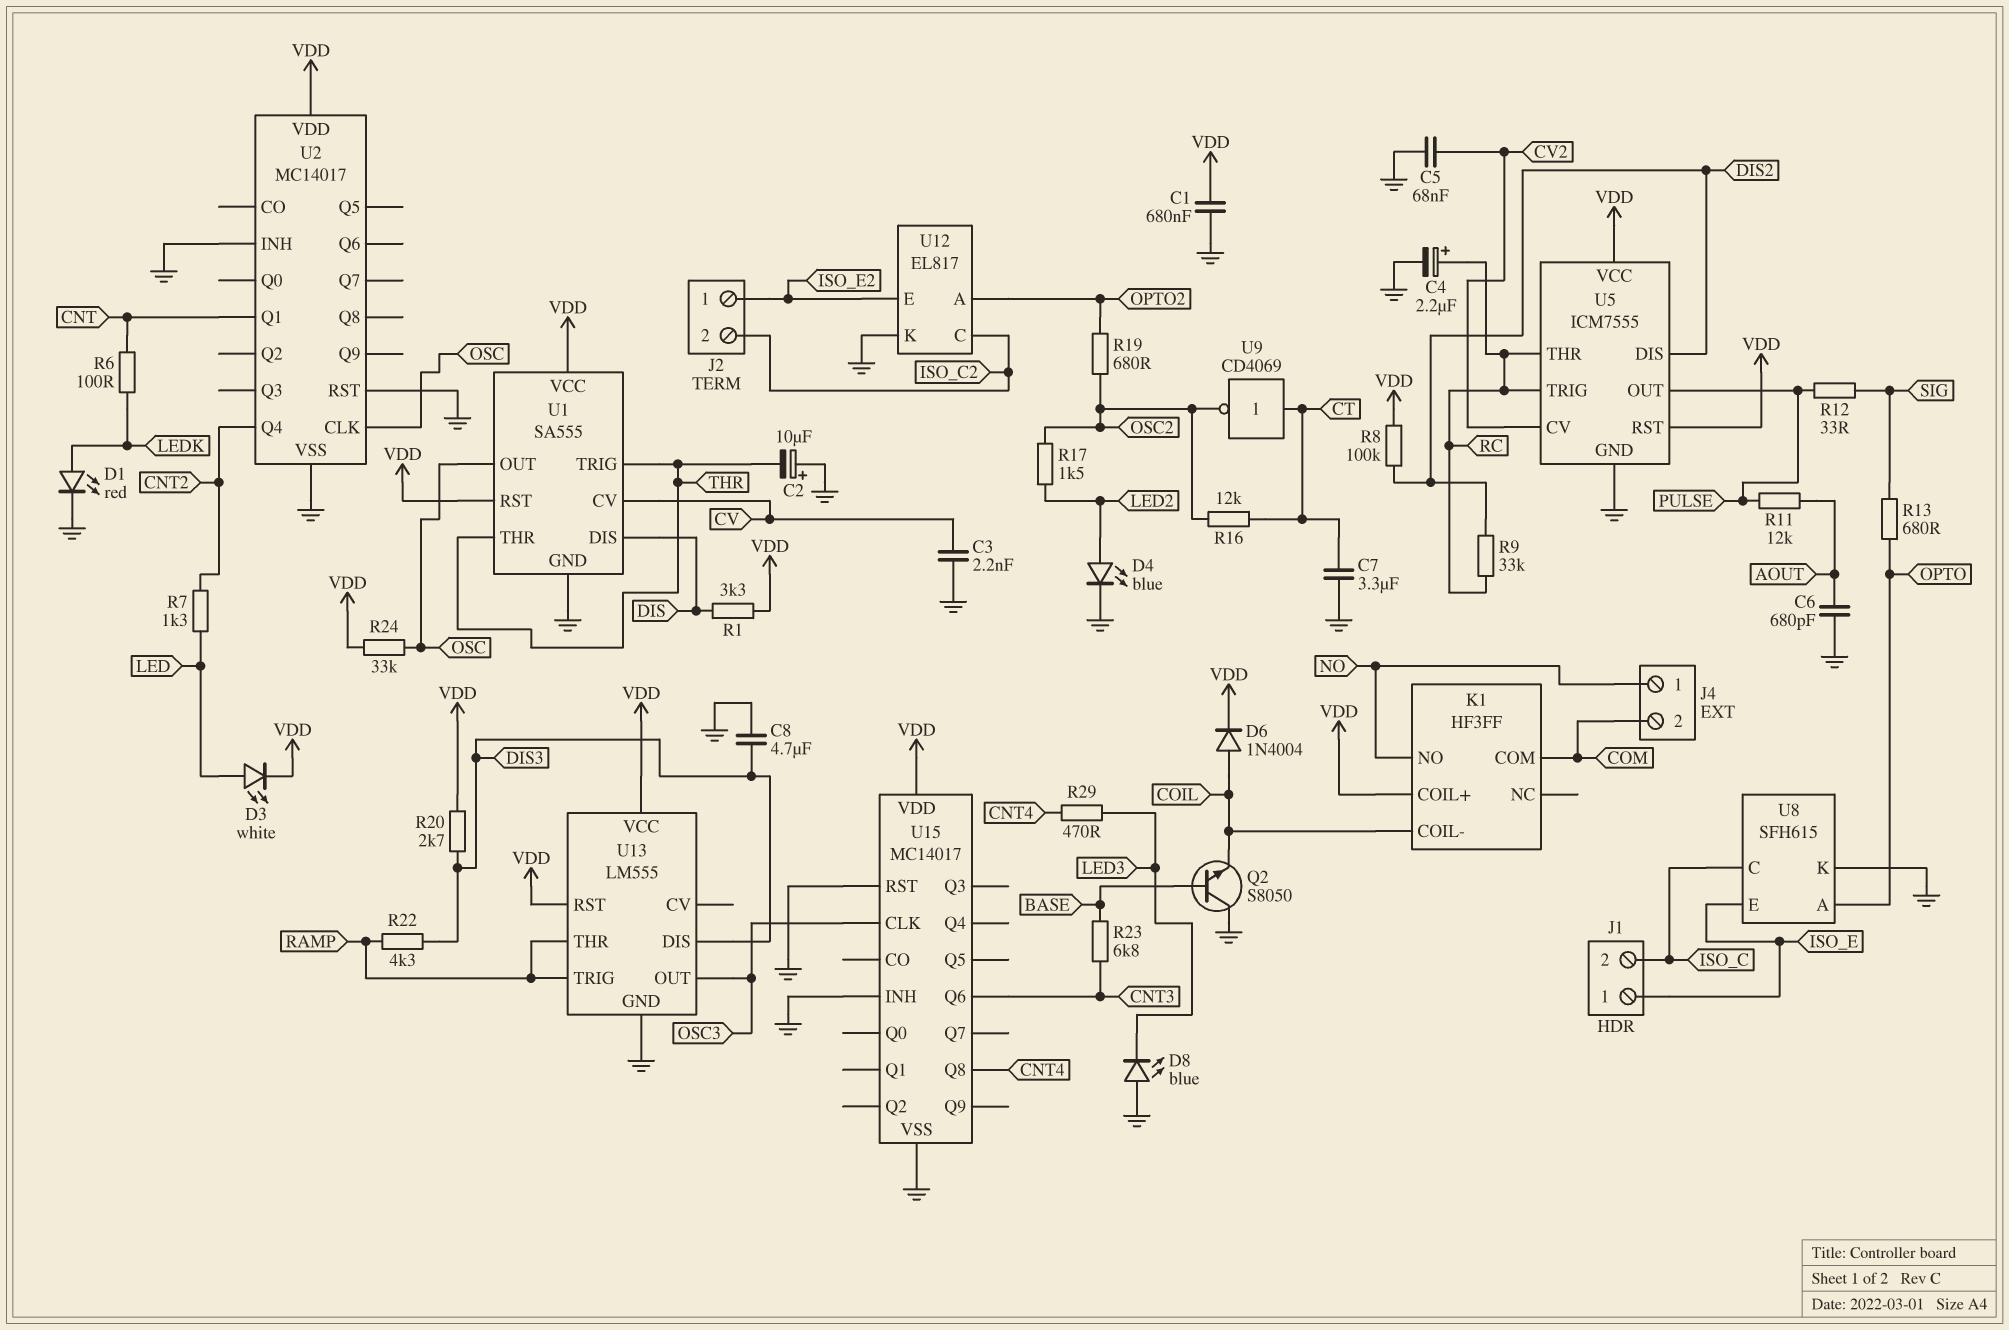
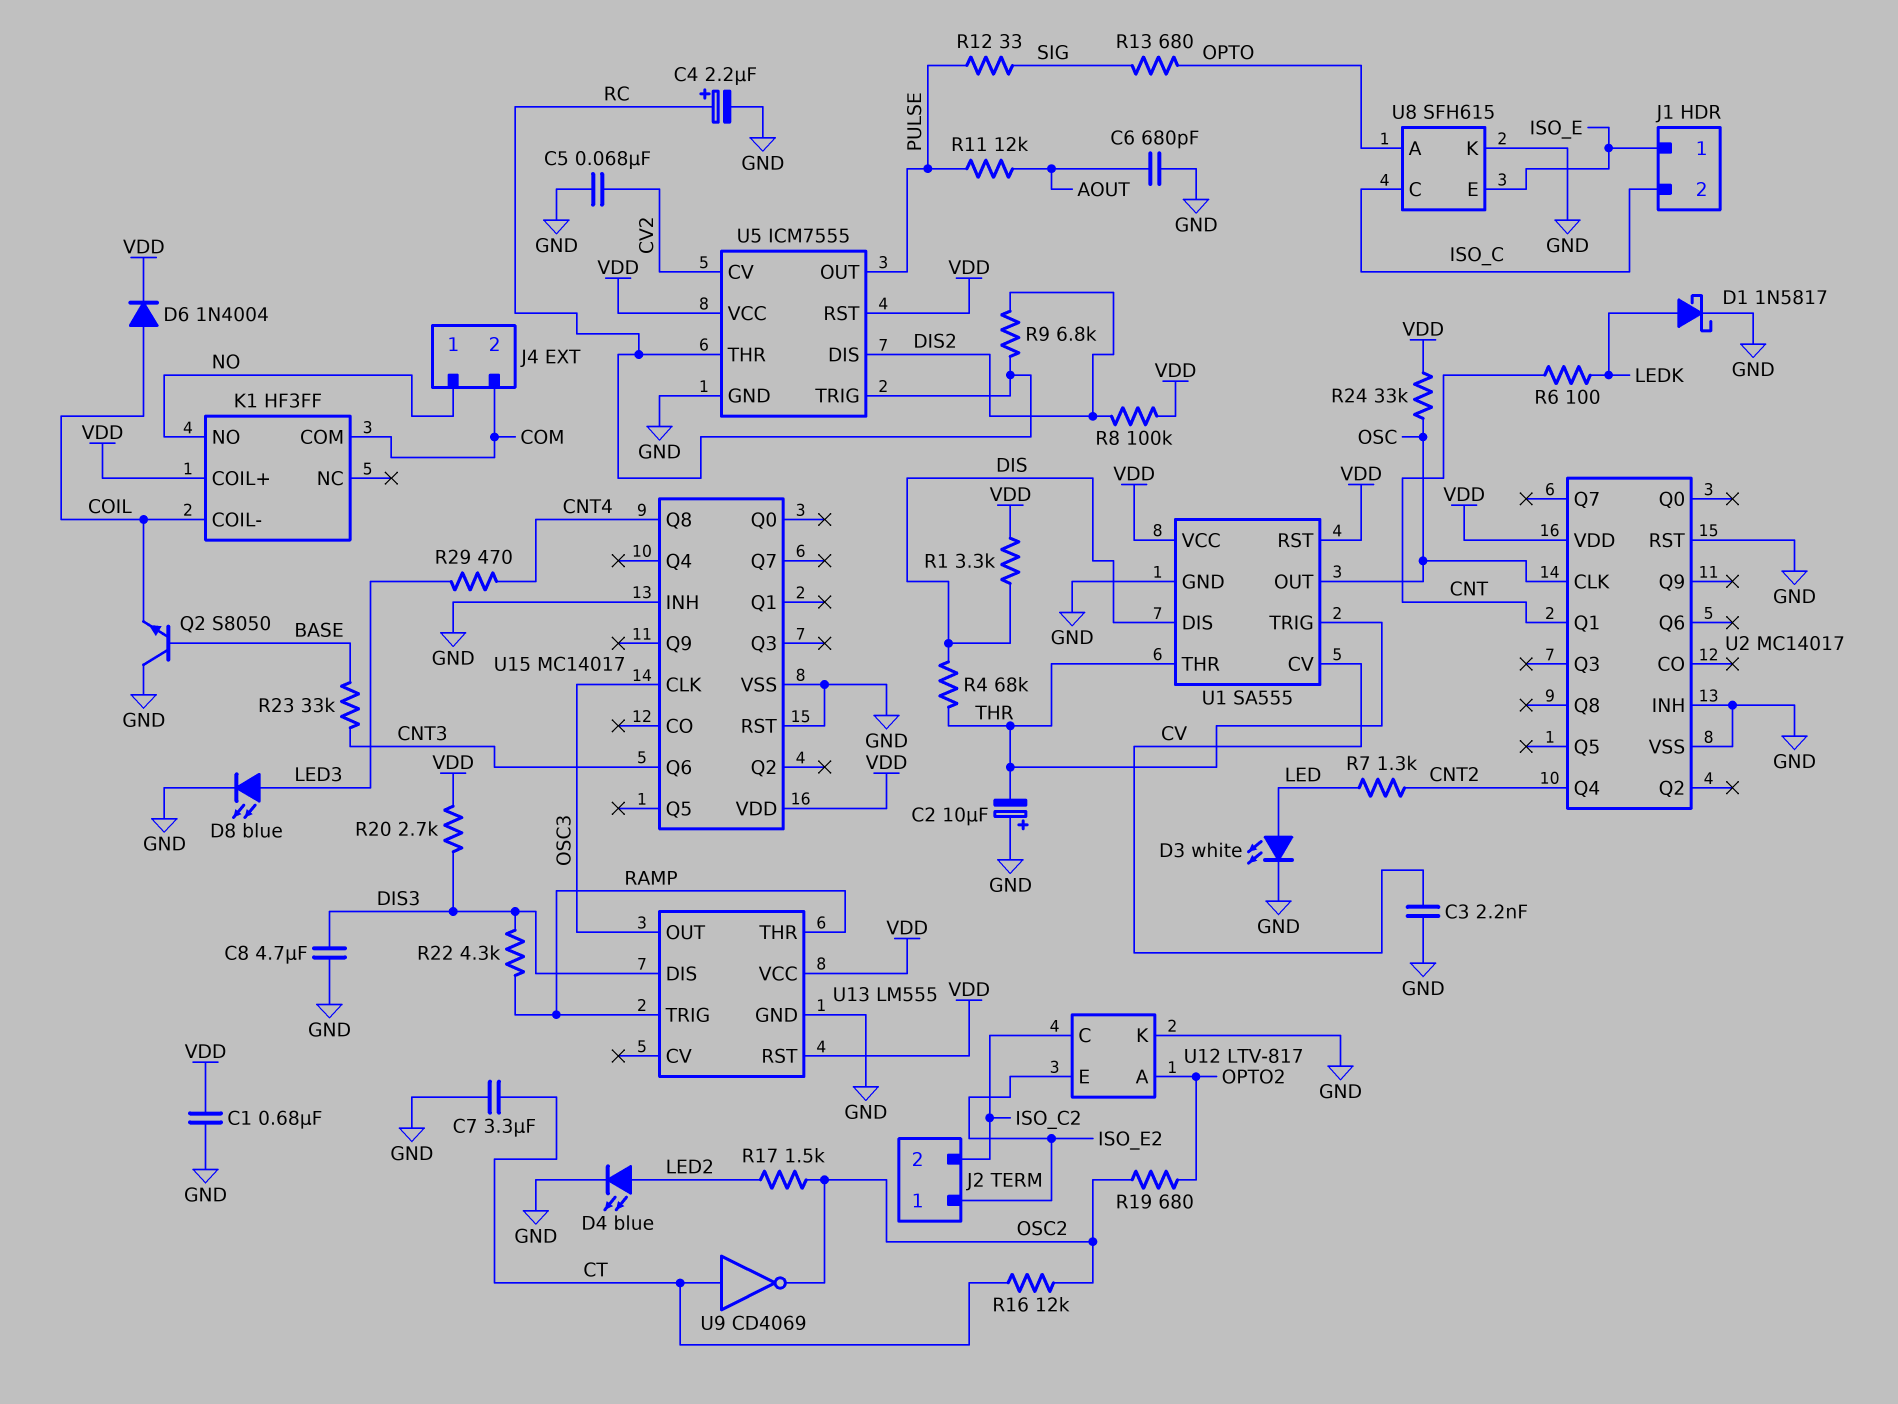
D1: LED red (A LEDK, K GND) -> schottky 1N5817 (A LEDK, K GND)
D3: LED white (A LED, K VDD) -> LED white (A LED, K GND)
D8: LED blue (A GND, K LED3) -> LED blue (A LED3, K GND)
R4: none -> 68k (DIS, THR)
R9: 33k (DIS2, RC) -> 6.8k (DIS2, RC)
R23: 6.8k (BASE, CNT3) -> 33k (BASE, CNT3)
U12: EL817 -> LTV-817

